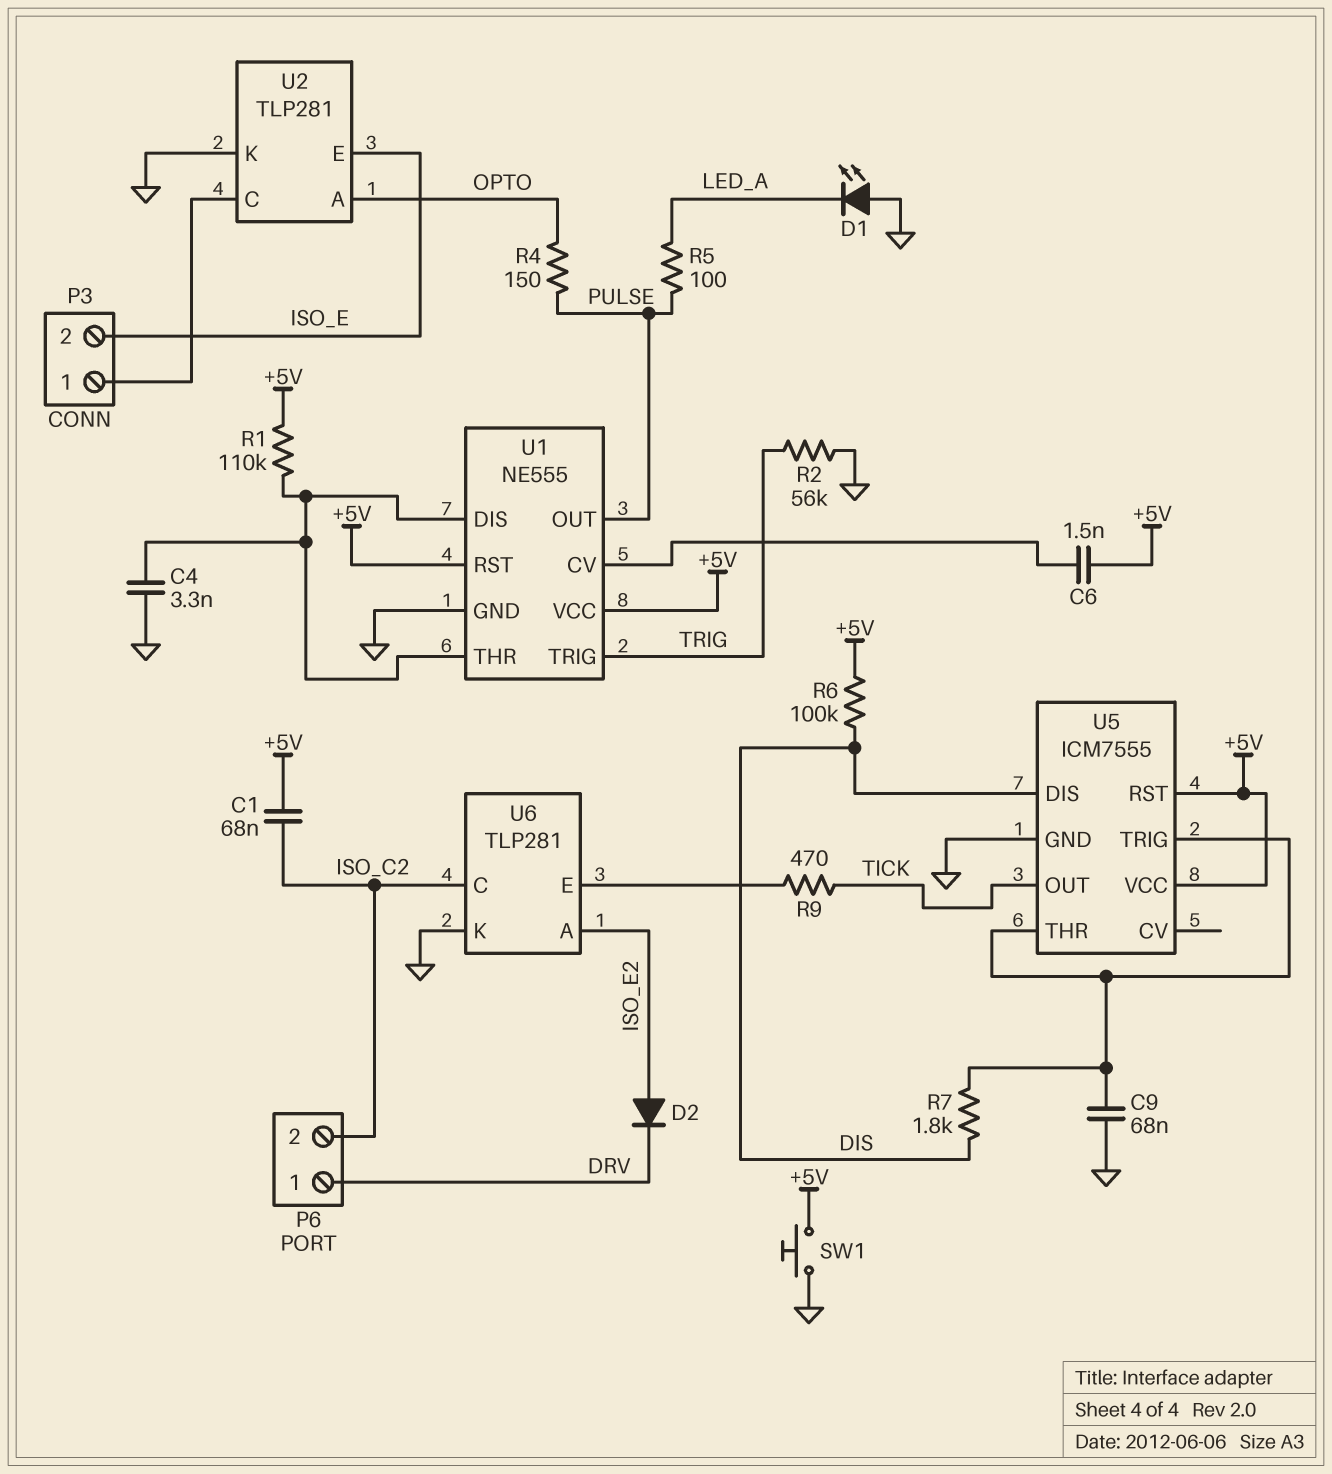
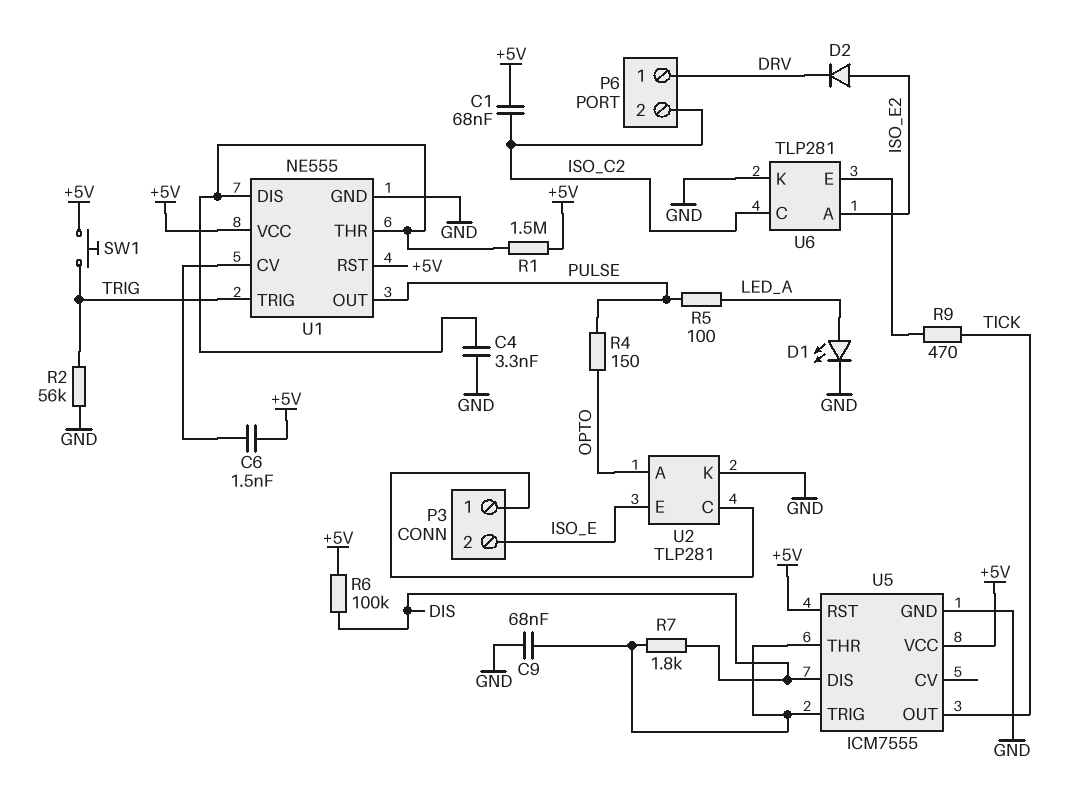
D1: LED (A GND, K LED_A) -> LED (A LED_A, K GND)
R1: 110k (+5V, U1/DIS) -> 1.5M (+5V, U1/DIS)
SW1: button (+5V, GND) -> button (+5V, TRIG)

